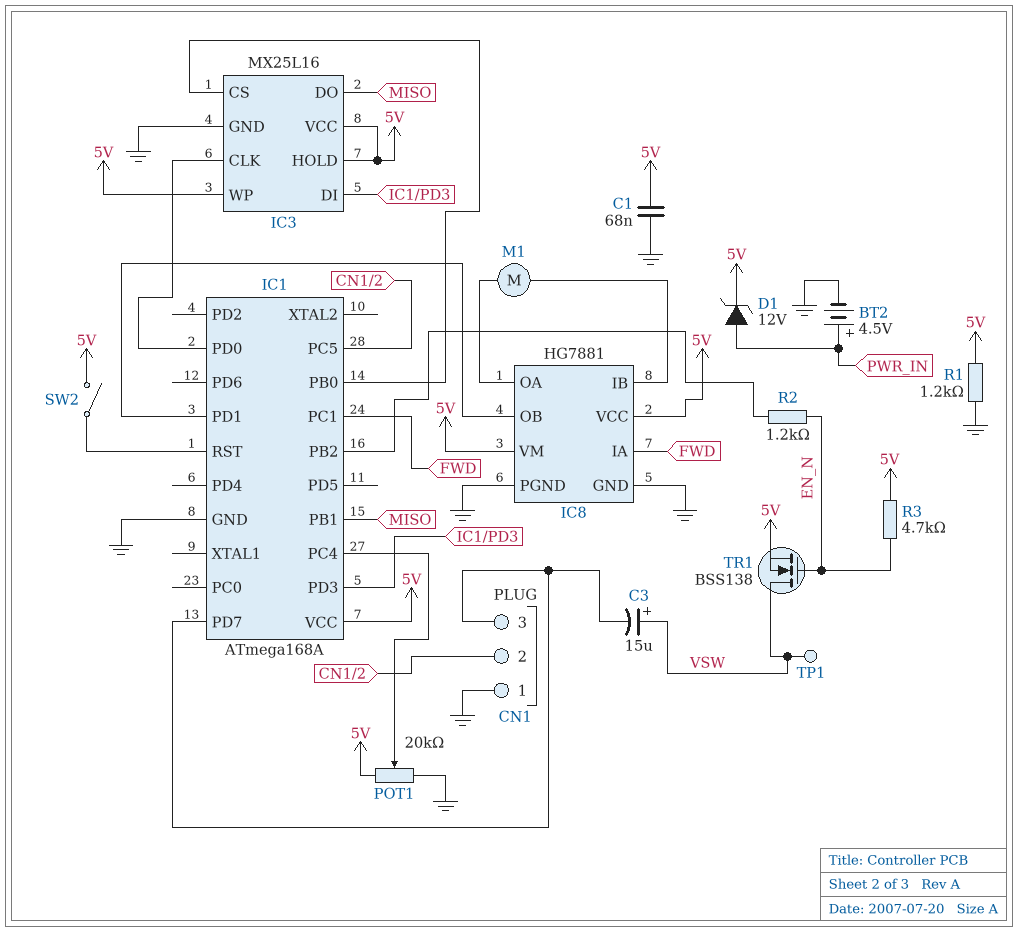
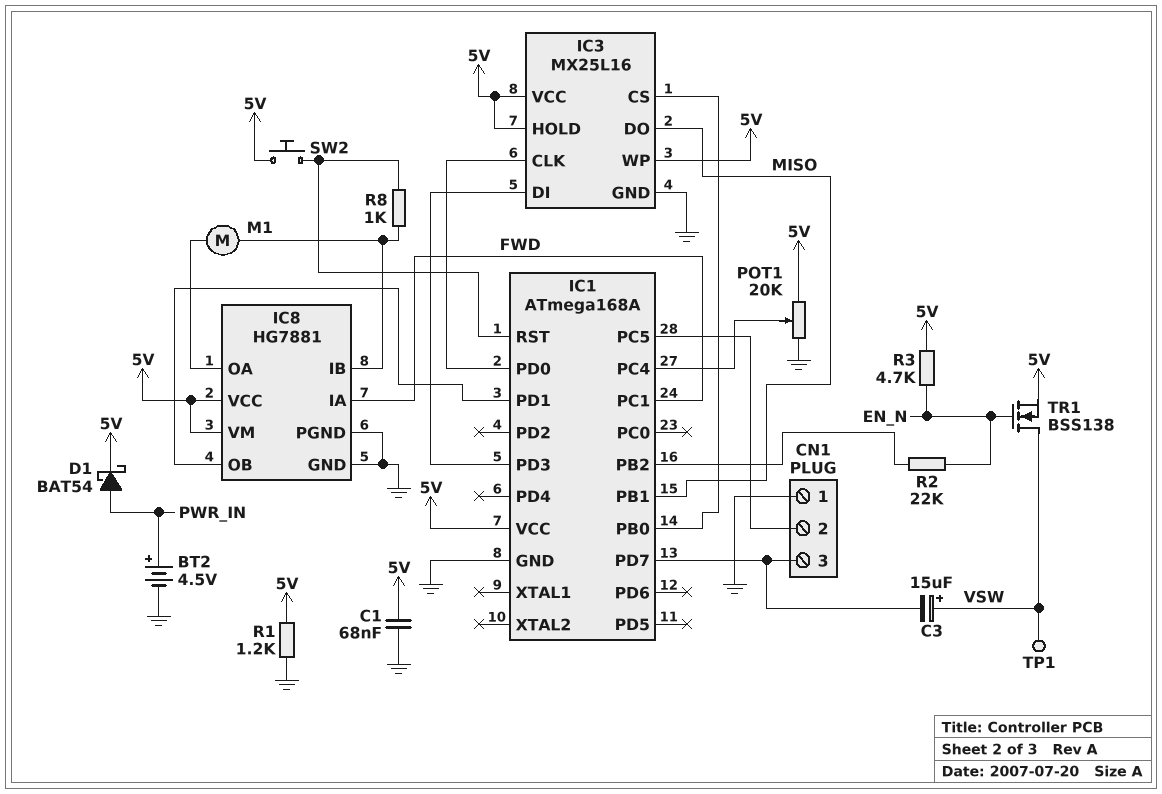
D1: zener 12V (A PWR_IN, K 5V) -> schottky BAT54 (A PWR_IN, K 5V)
R2: 1.2k (EN_N, IC1/PB2) -> 22k (EN_N, IC1/PB2)
R8: none -> 1k (IC1/RST, IC8/IB)
SW2: switch (5V, IC1/RST) -> button (5V, IC1/RST)

